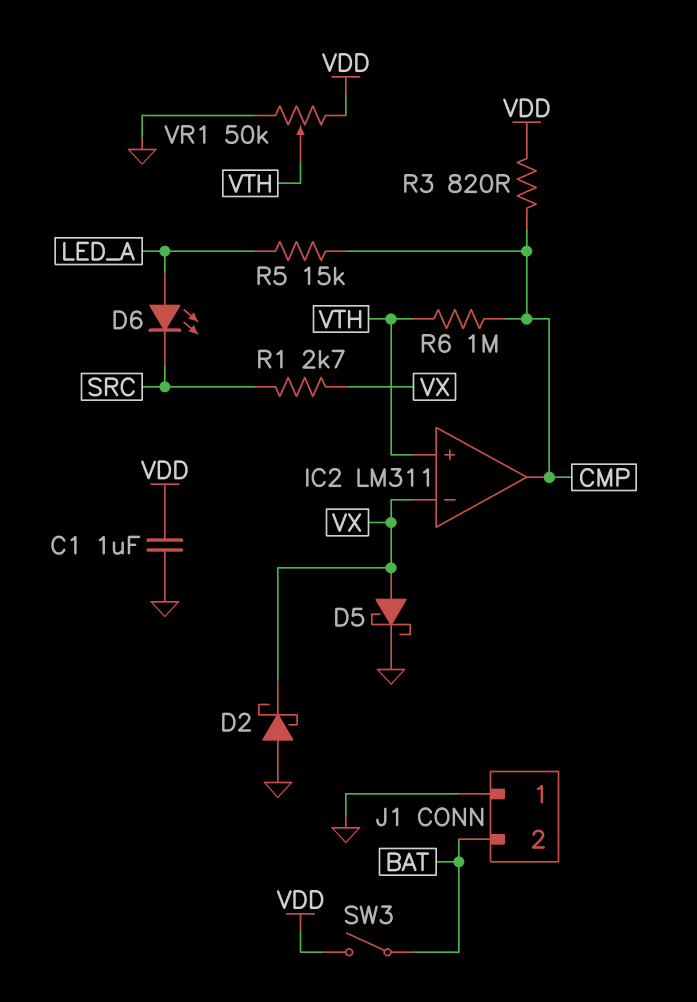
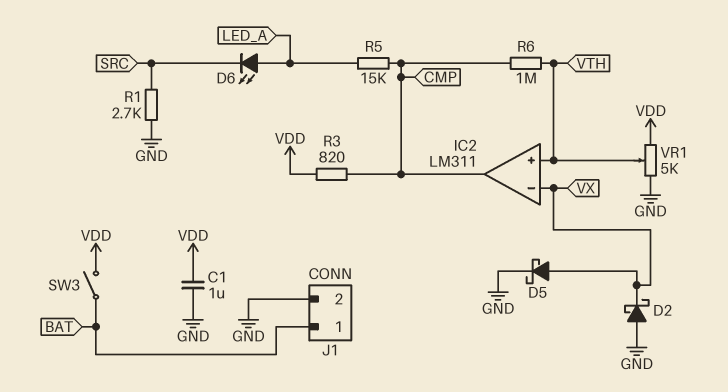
J1 pin 1: GND -> BAT
J1 pin 2: BAT -> GND
R1: 2.7k (SRC, VX) -> 2.7k (GND, SRC)
VR1: 50k (GND, VDD, wiper VTH) -> 5k (GND, VDD, wiper VTH)

